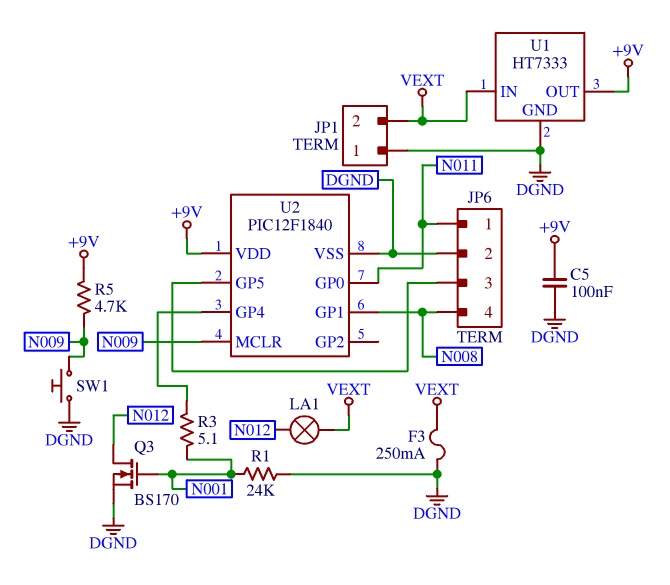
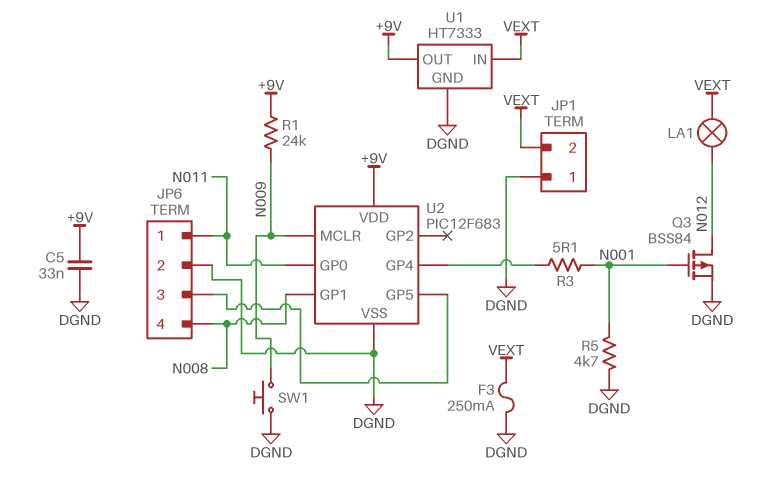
C5: 100nF (+9V, DGND) -> 33nF (+9V, DGND)
Q3: NMOS BS170 (G N001, D N012, S DGND) -> PMOS BSS84 (G N001, D N012, S DGND)
R1: 24k (DGND, N001) -> 24k (+9V, N009)
R5: 4.7k (+9V, N009) -> 4.7k (DGND, N001)
U2: PIC12F1840 -> PIC12F683

